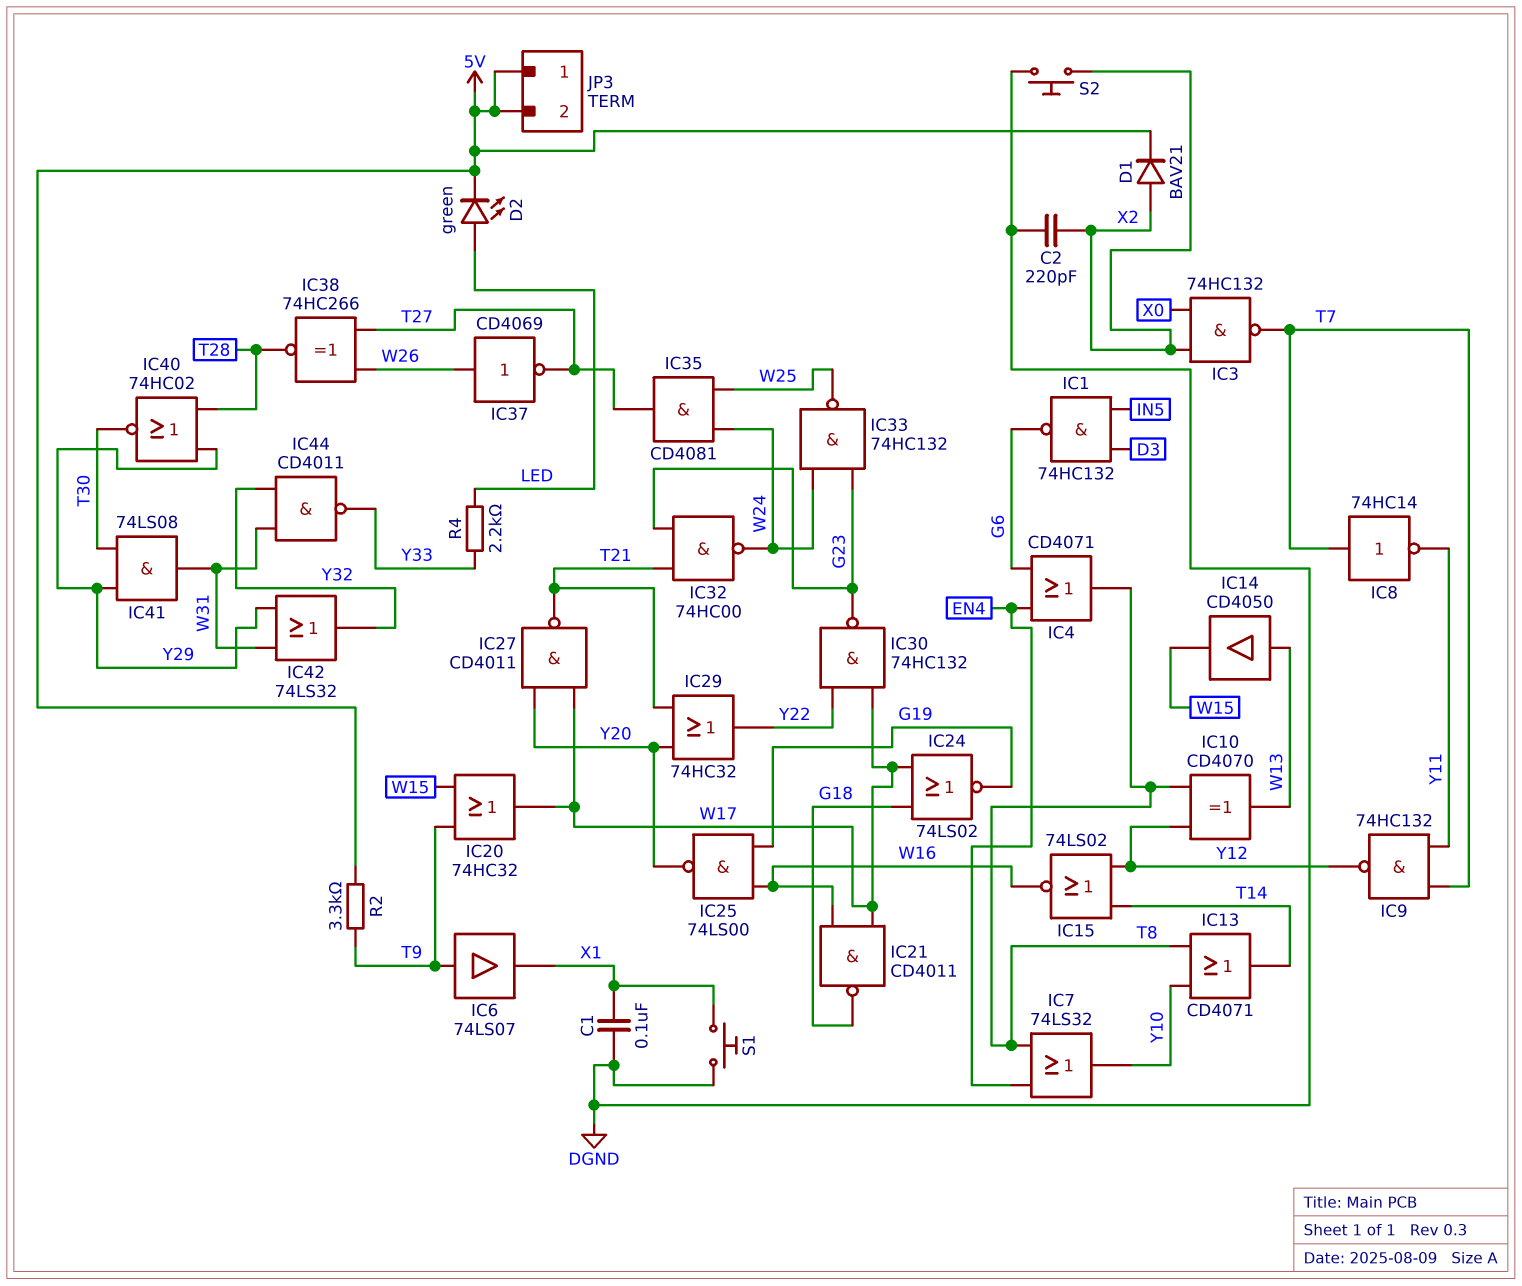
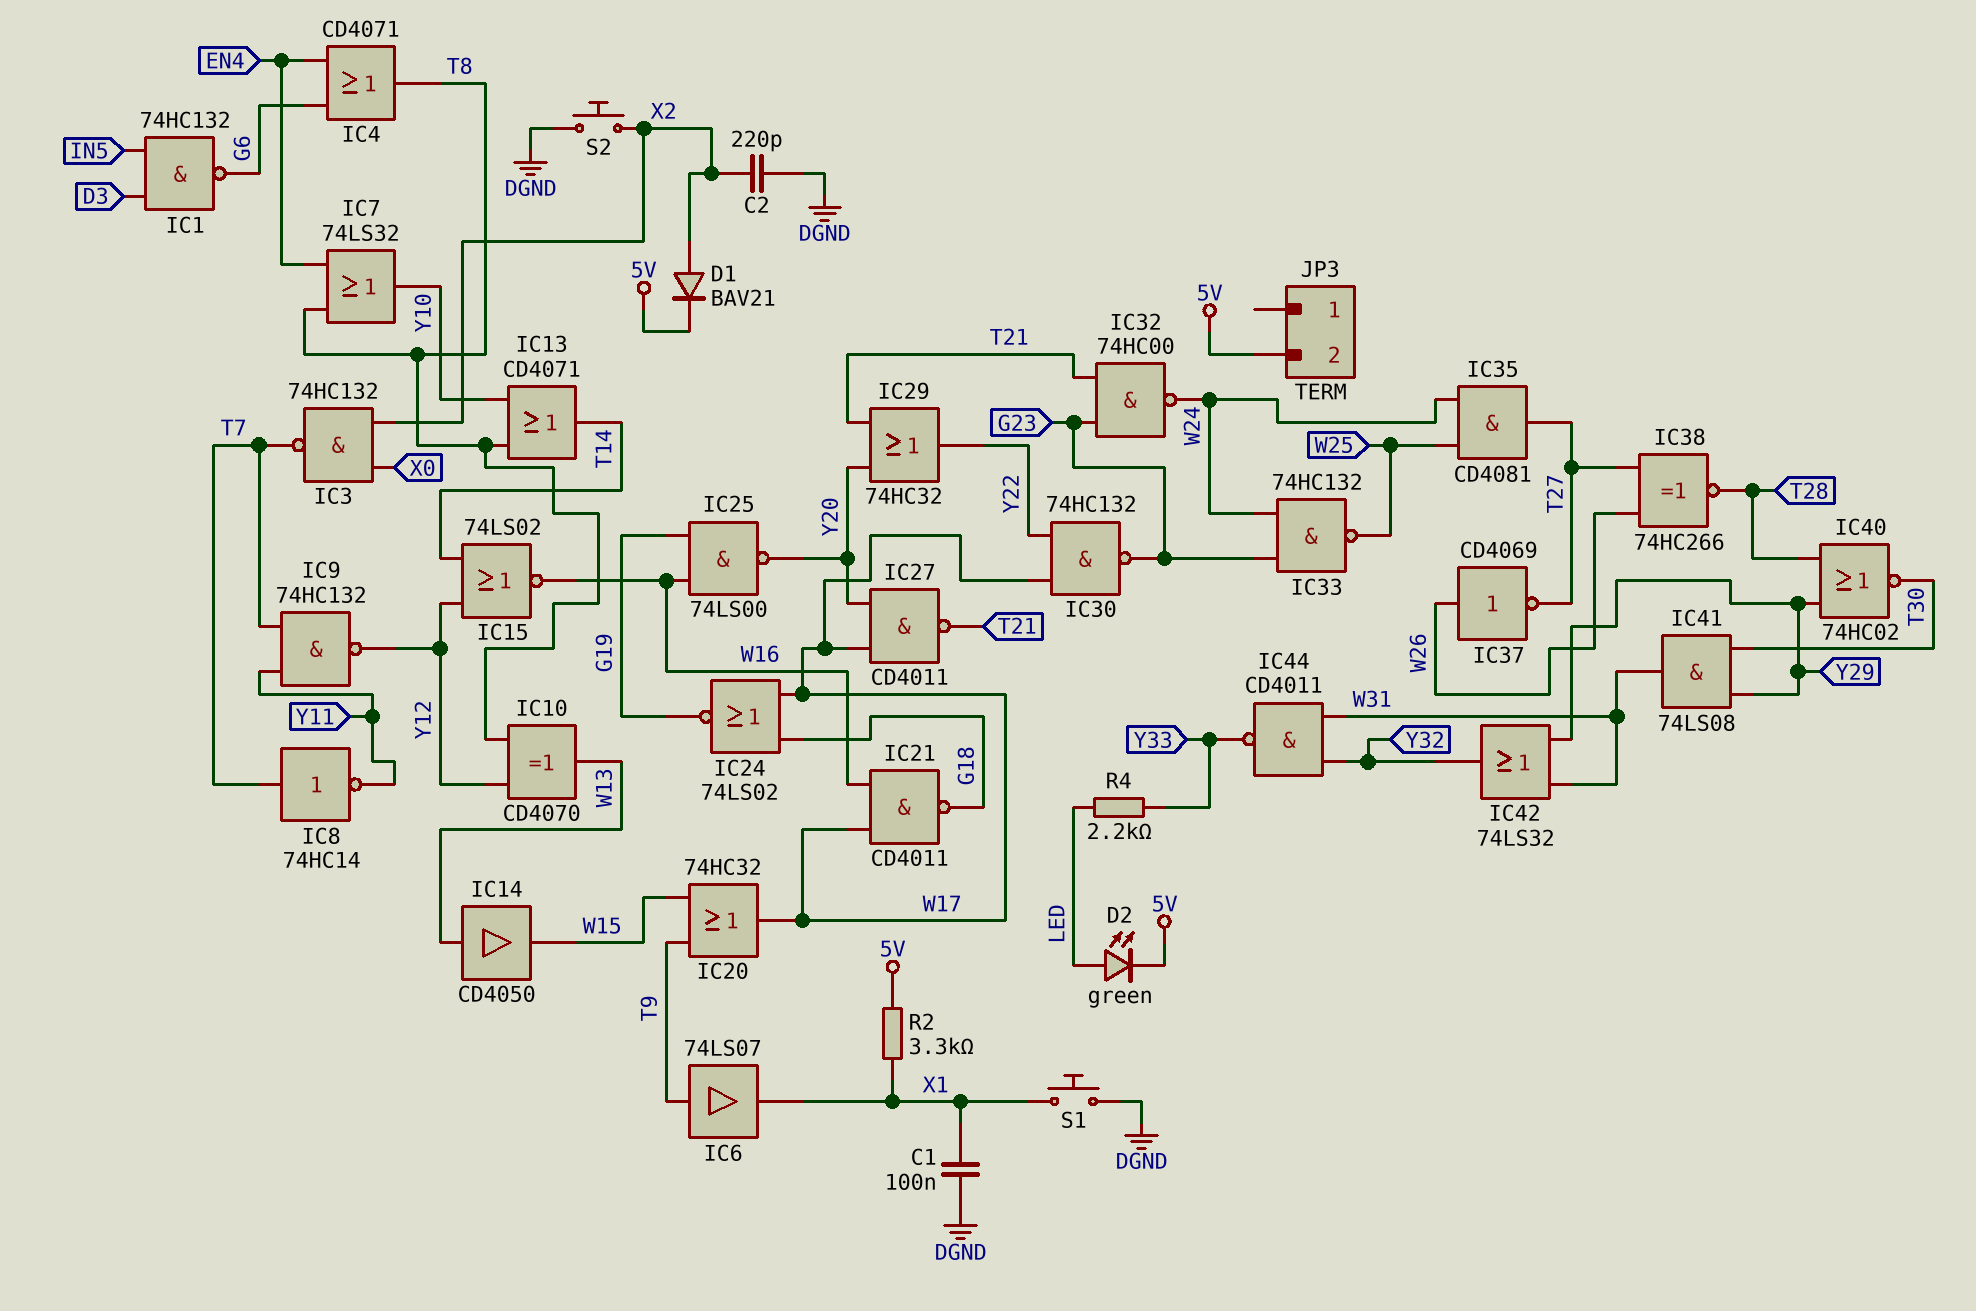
JP3 pin 1: 5V -> none
R2: 3.3k (5V, T9) -> 3.3k (5V, X1)

